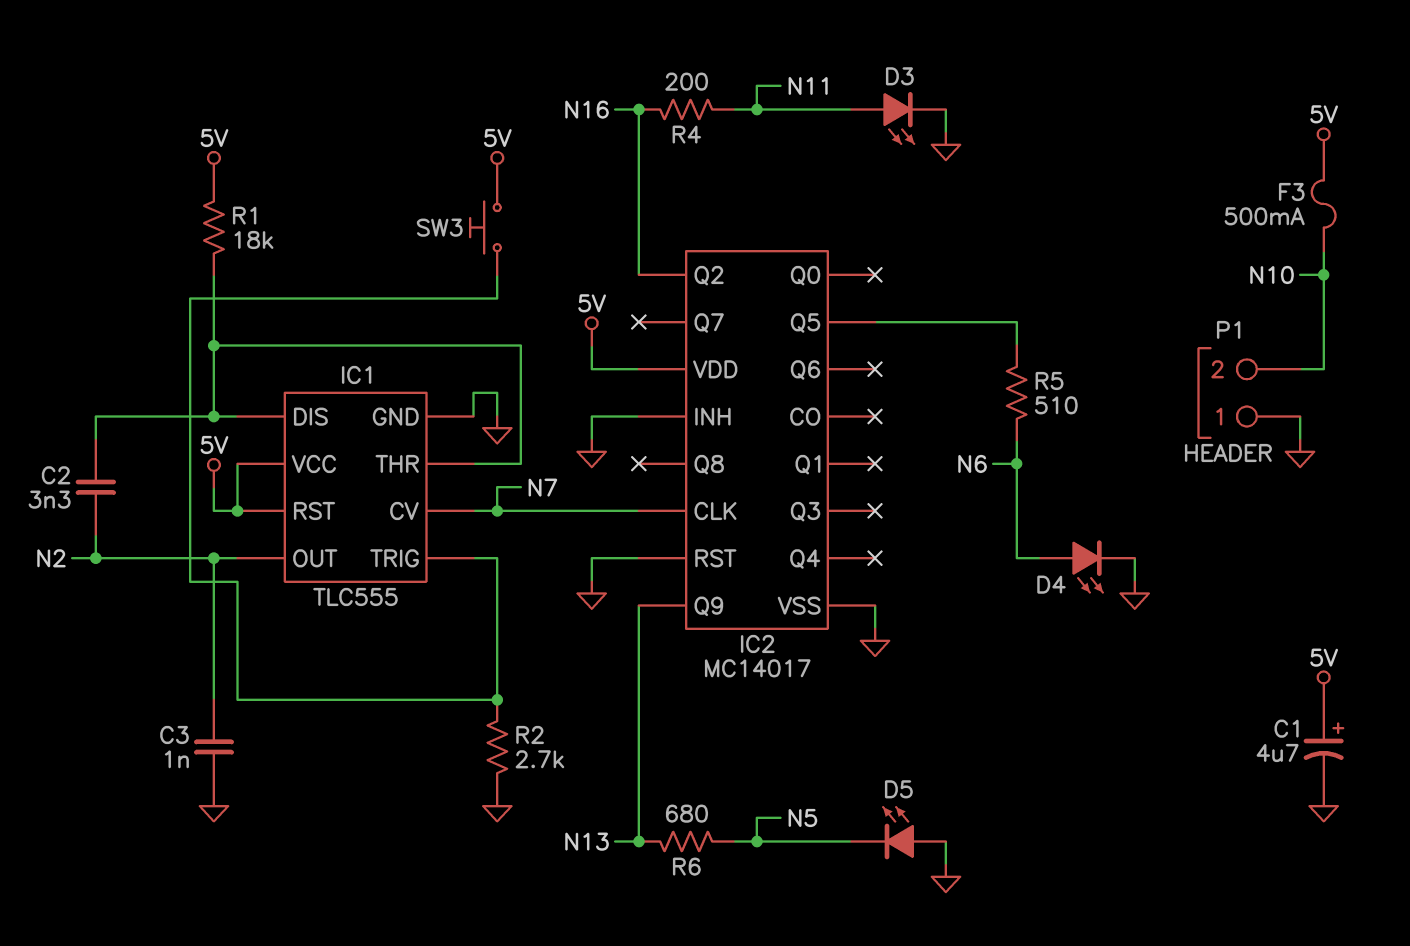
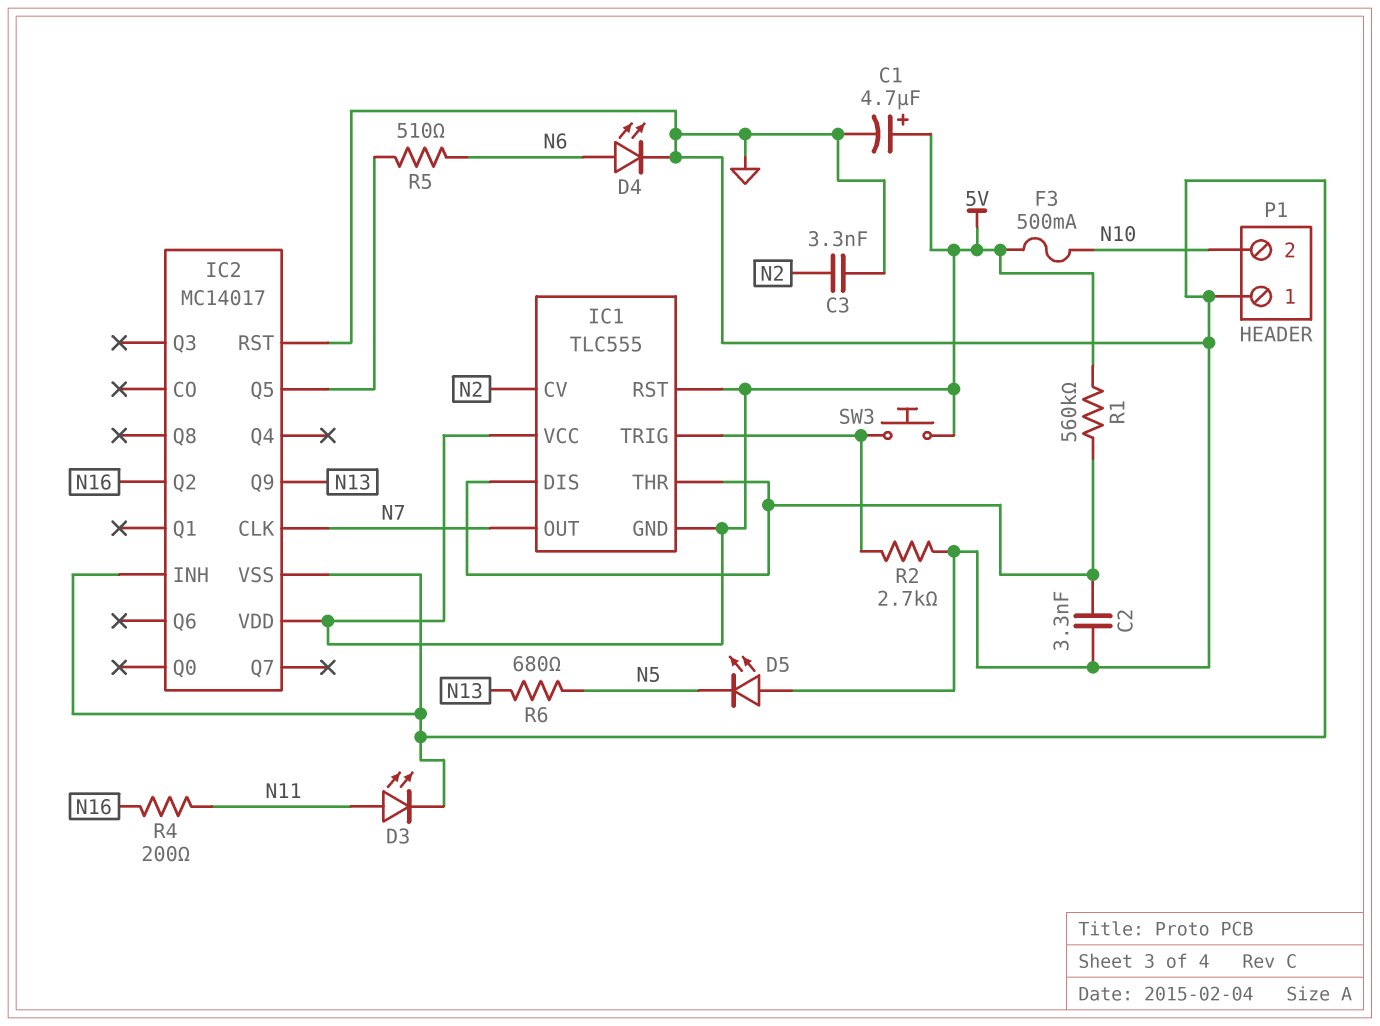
C2: 3.3nF (IC1/DIS, N2) -> 3.3nF (GND, IC1/DIS)
C3: 1nF (GND, N2) -> 3.3nF (GND, N2)
IC1 pin CV: N7 -> N2
IC1 pin GND: GND -> 5V
IC1 pin OUT: N2 -> N7
R1: 18k (5V, IC1/DIS) -> 560k (5V, IC1/DIS)

